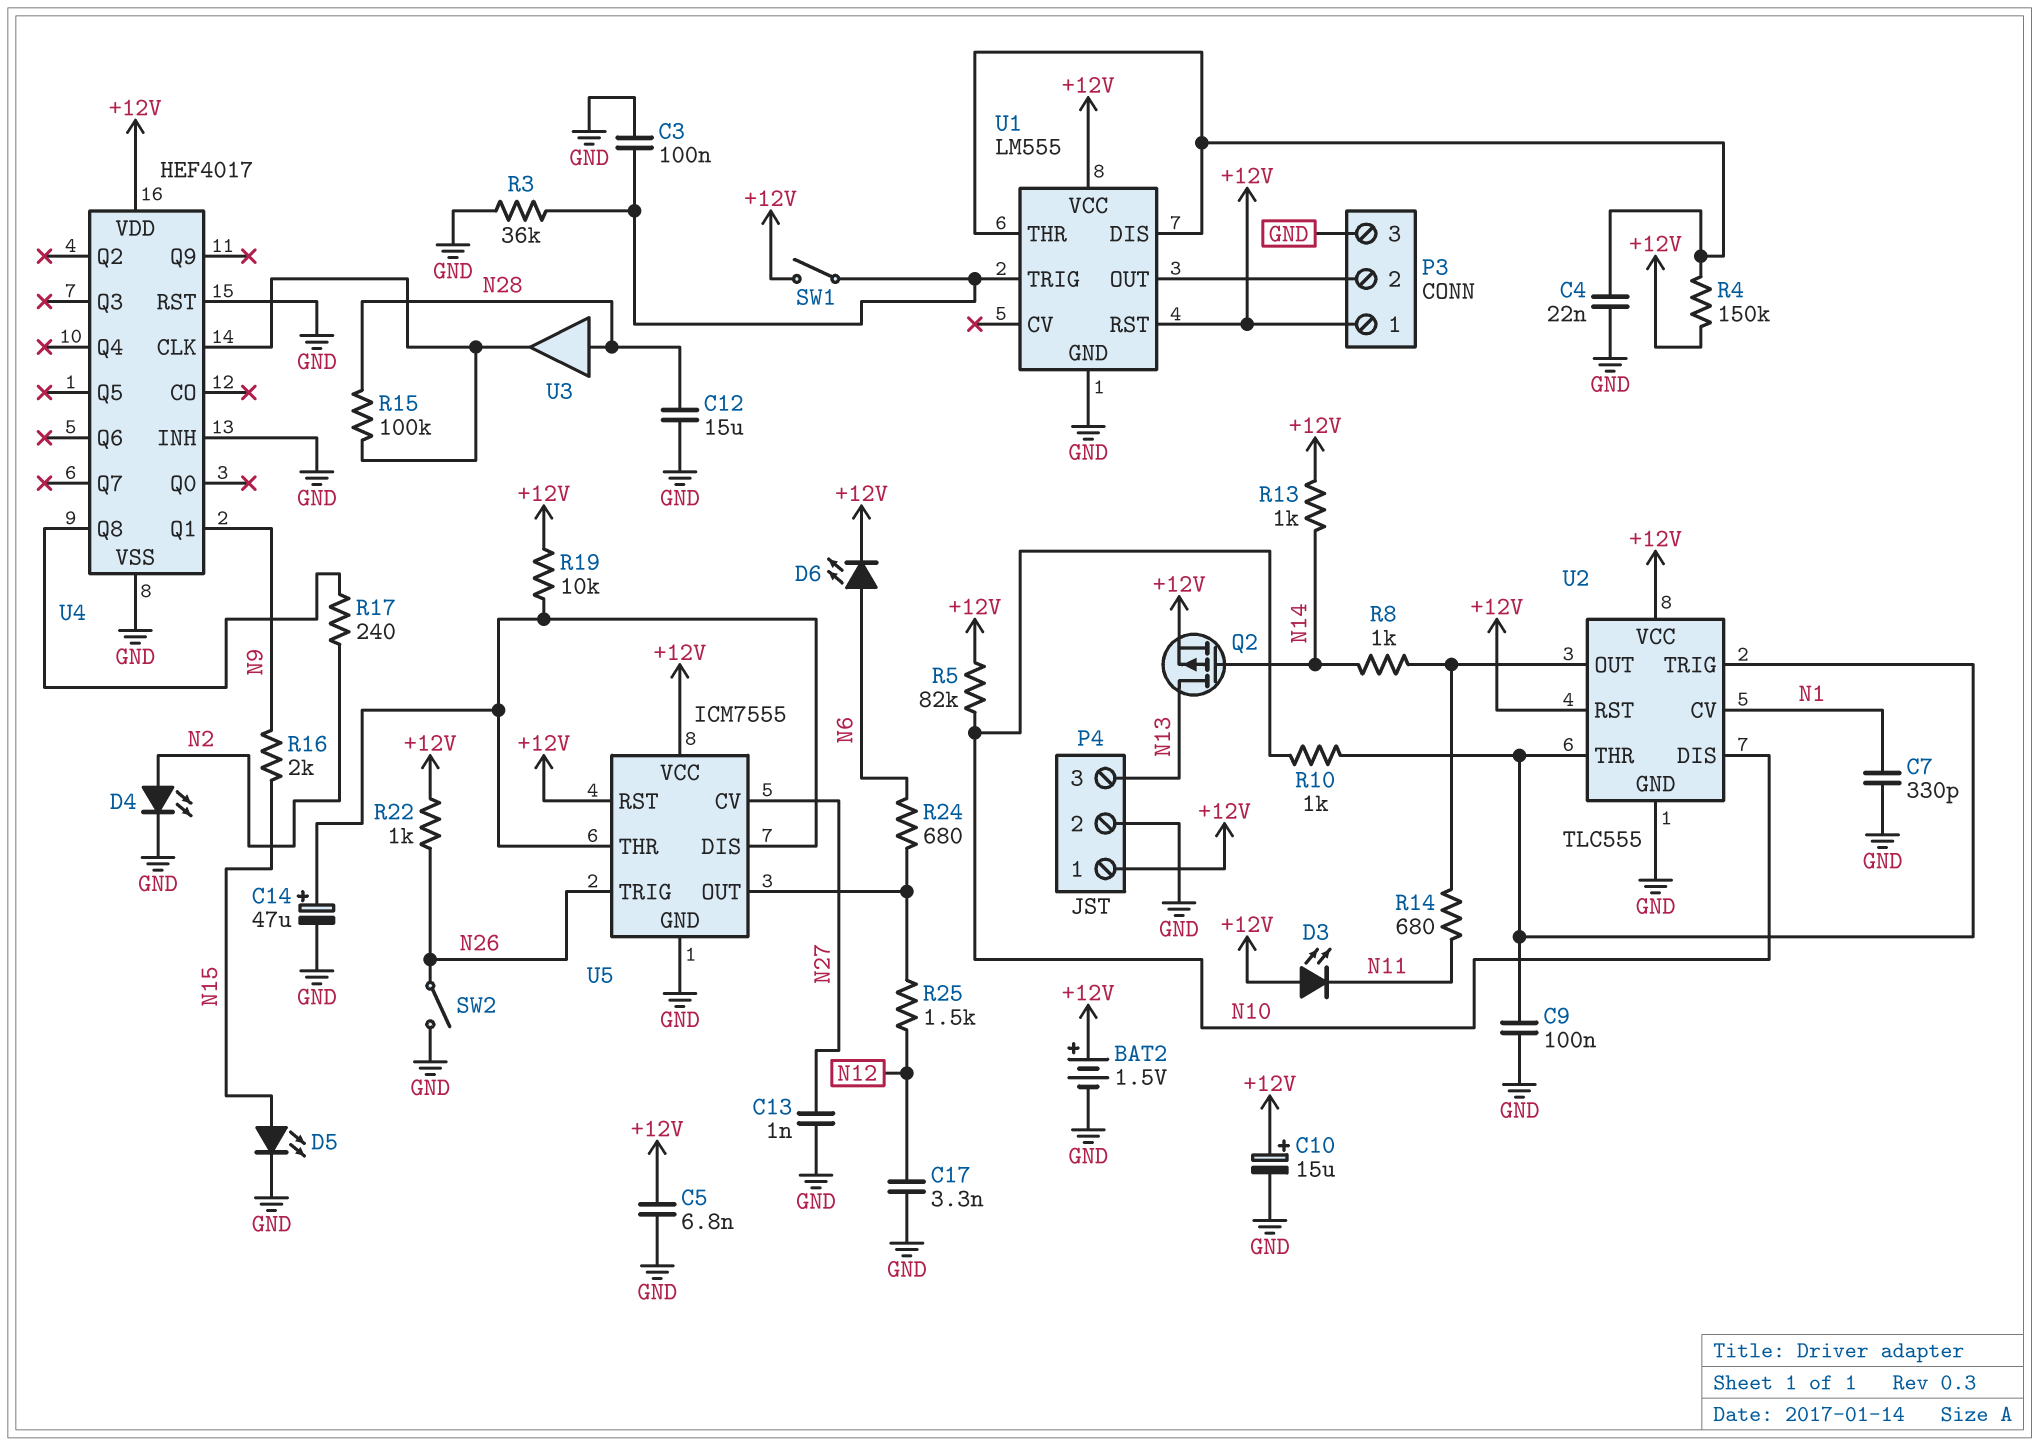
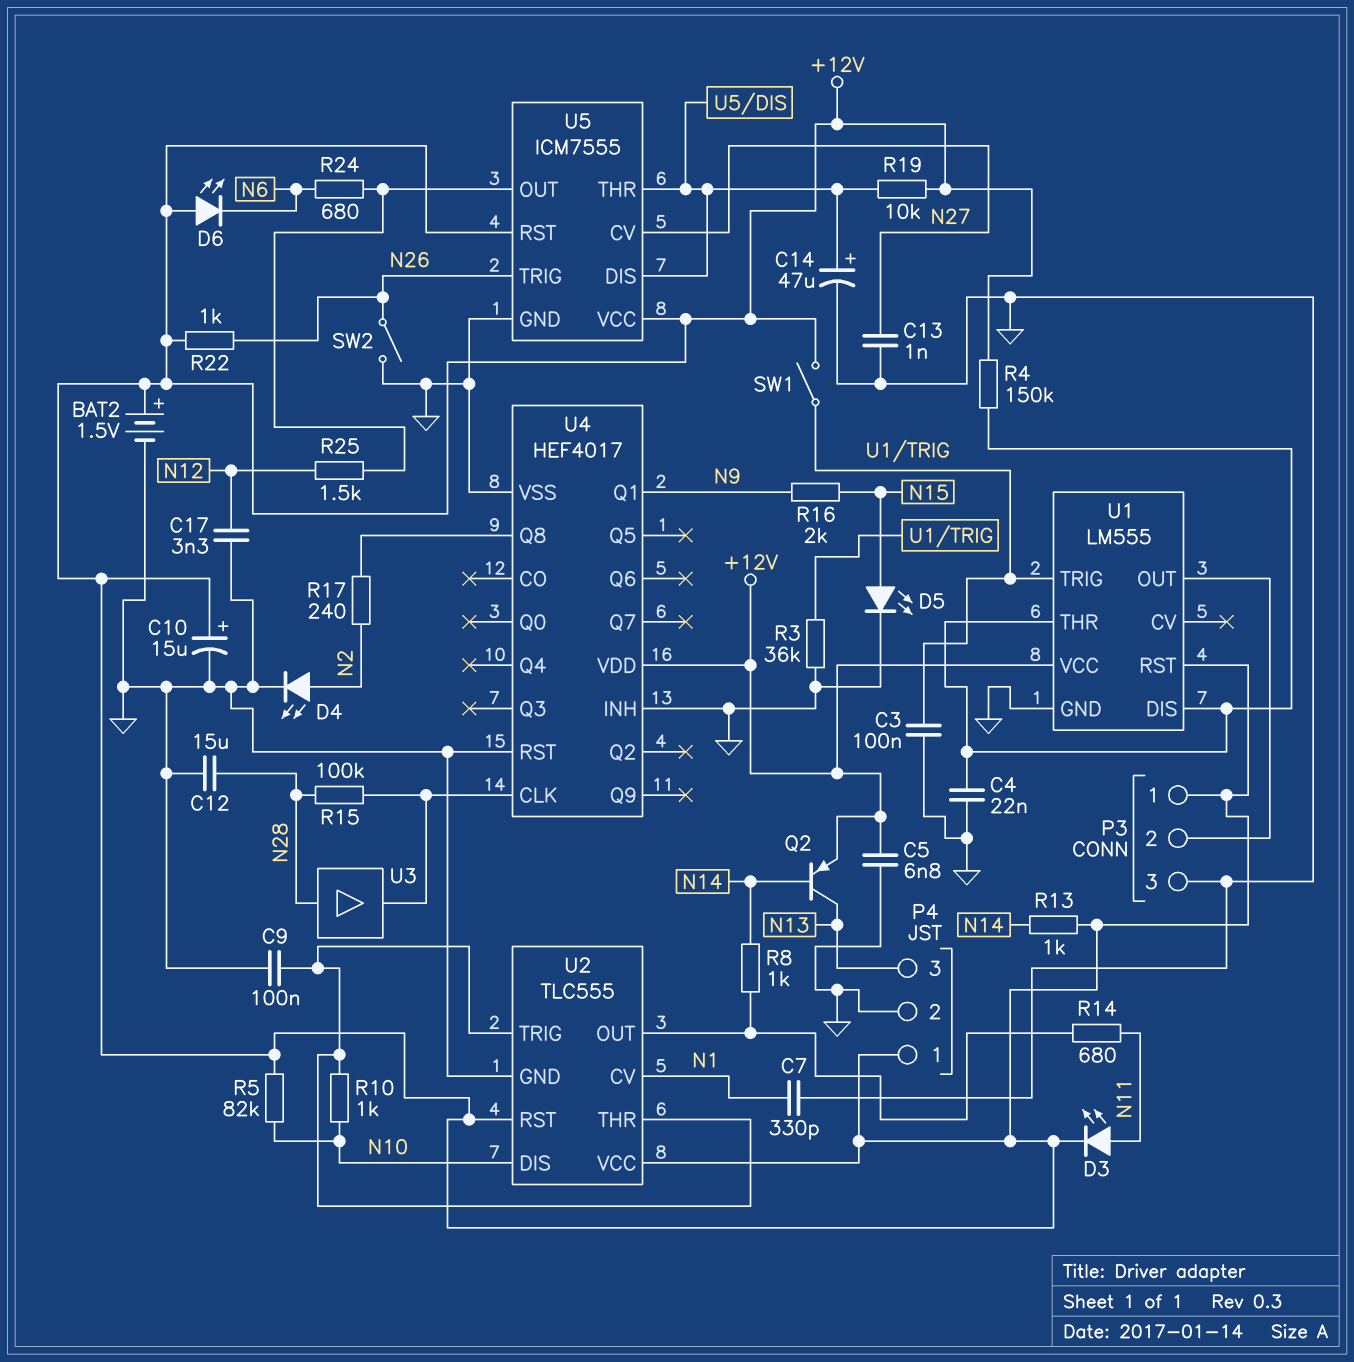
D3: LED (A +12V, K N11) -> LED (A N11, K +12V)
D6: LED (A N6, K +12V) -> LED (A +12V, K N6)
Q2: PMOS (G N14, D N13, S +12V) -> PNP (B N14, C N13, E +12V)

